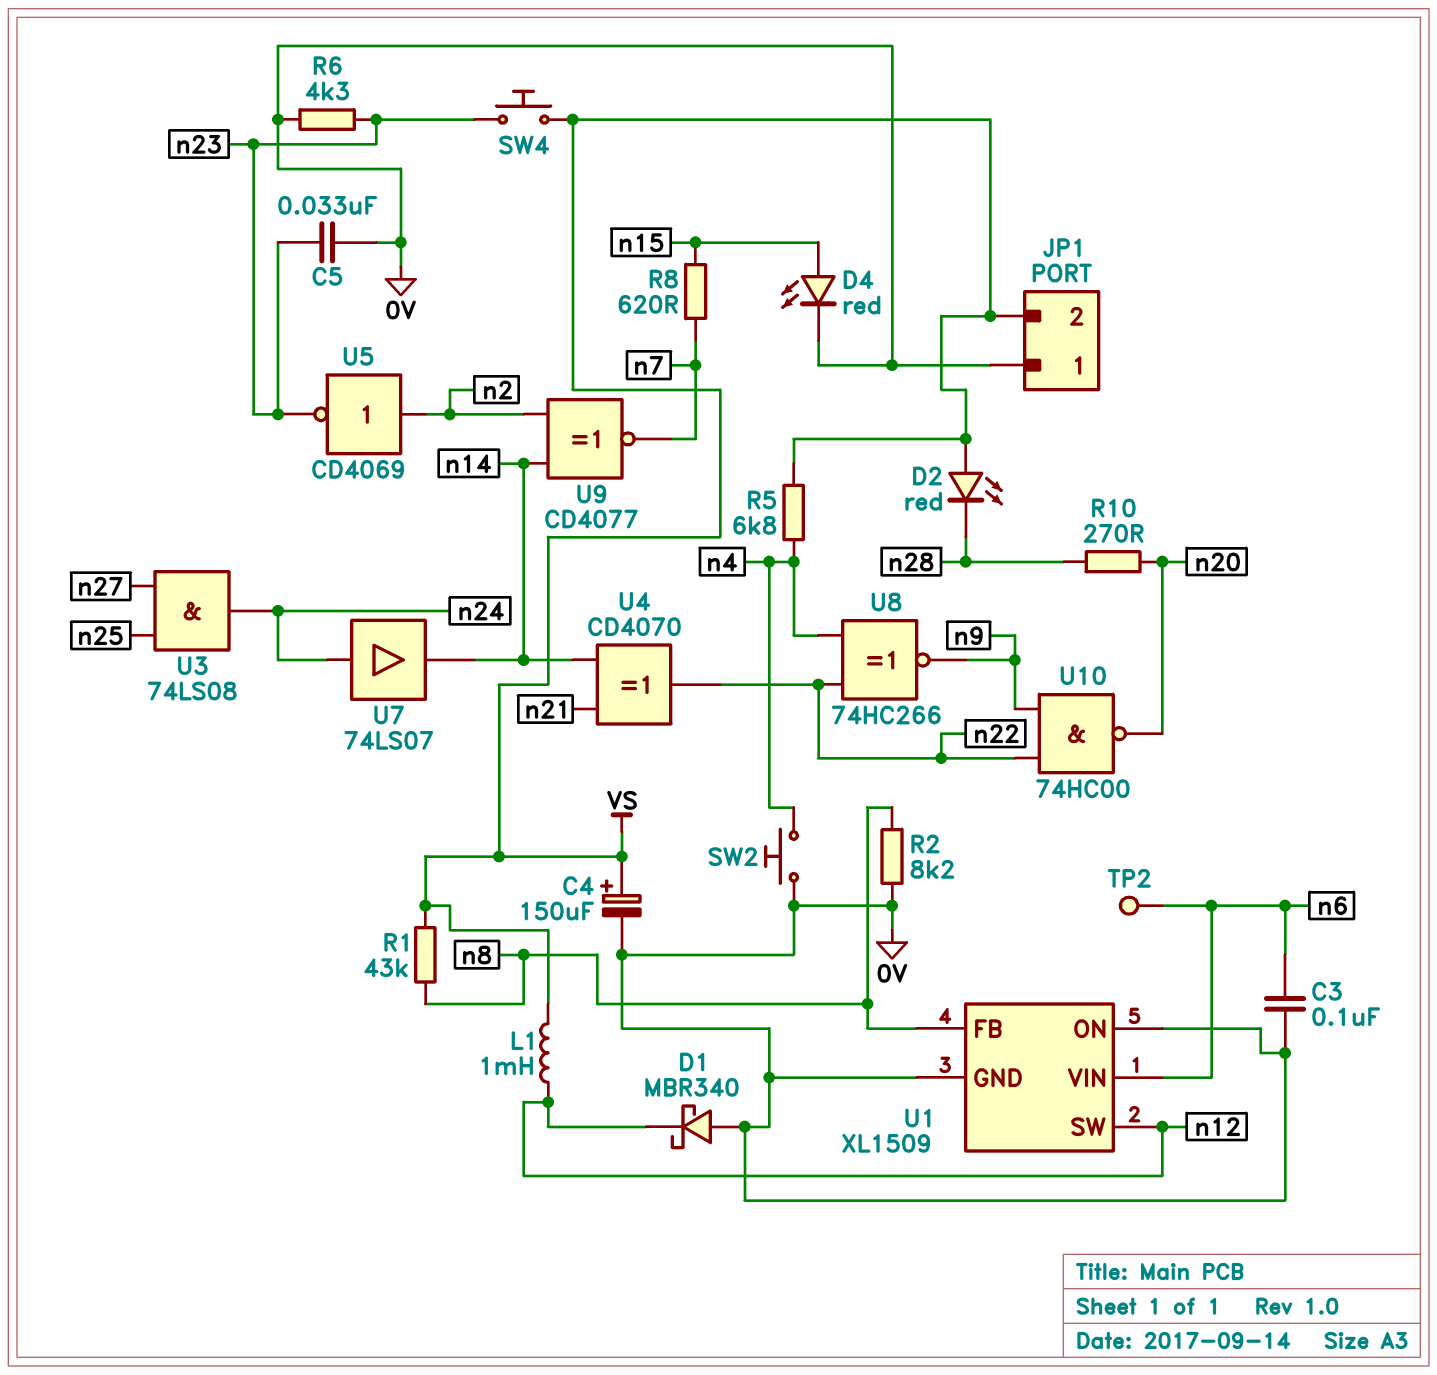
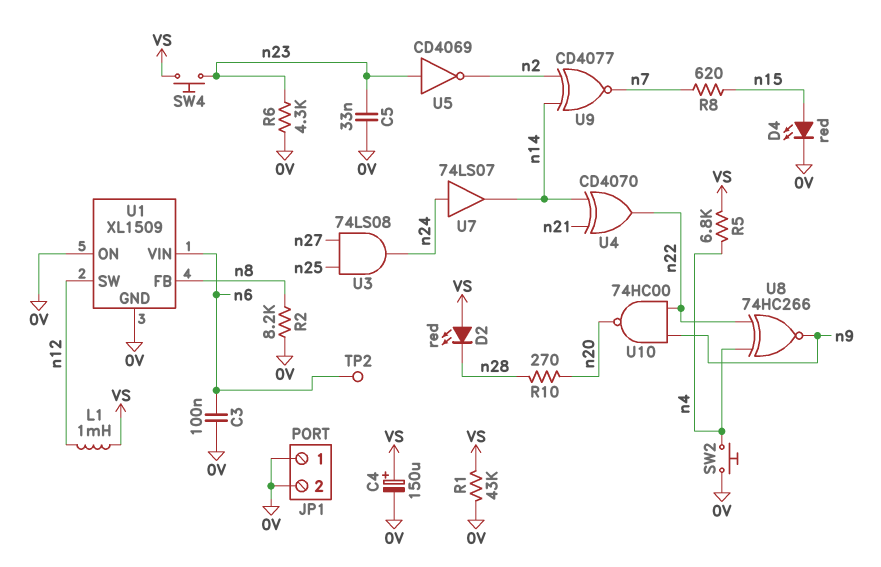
D1: schottky MBR340 (A 0V, K n12) -> none
JP1 pin 2: VS -> 0V
R1: 43k (VS, n8) -> 43k (0V, VS)
U5: NOT CD4069 (in n2, out n23) -> NOT CD4069 (in n23, out n2)

